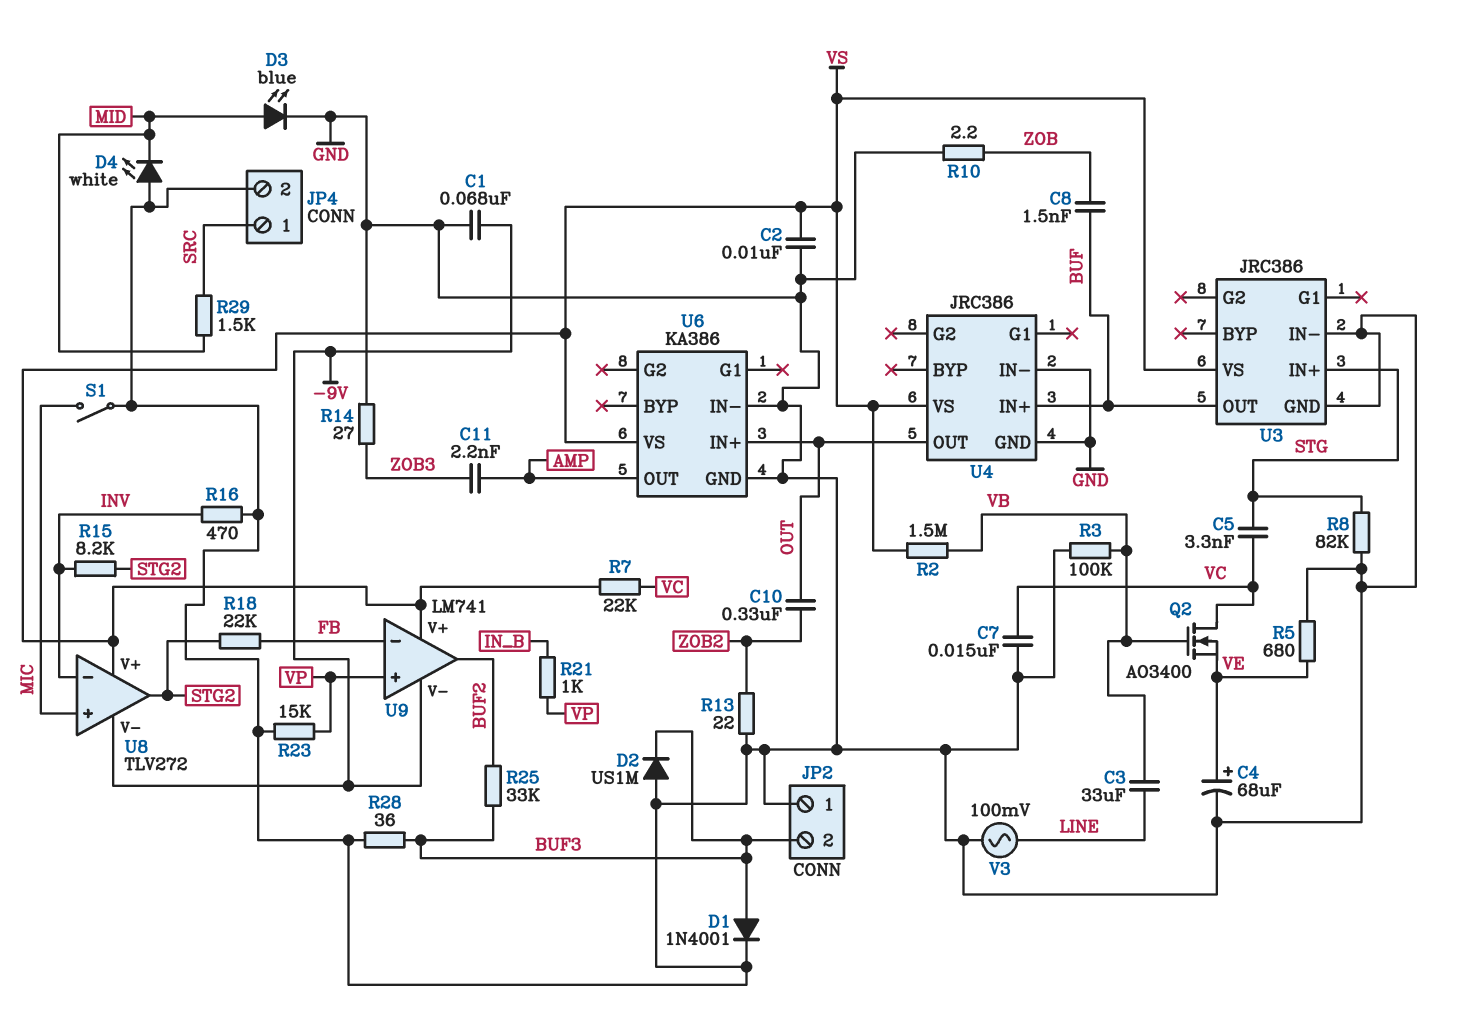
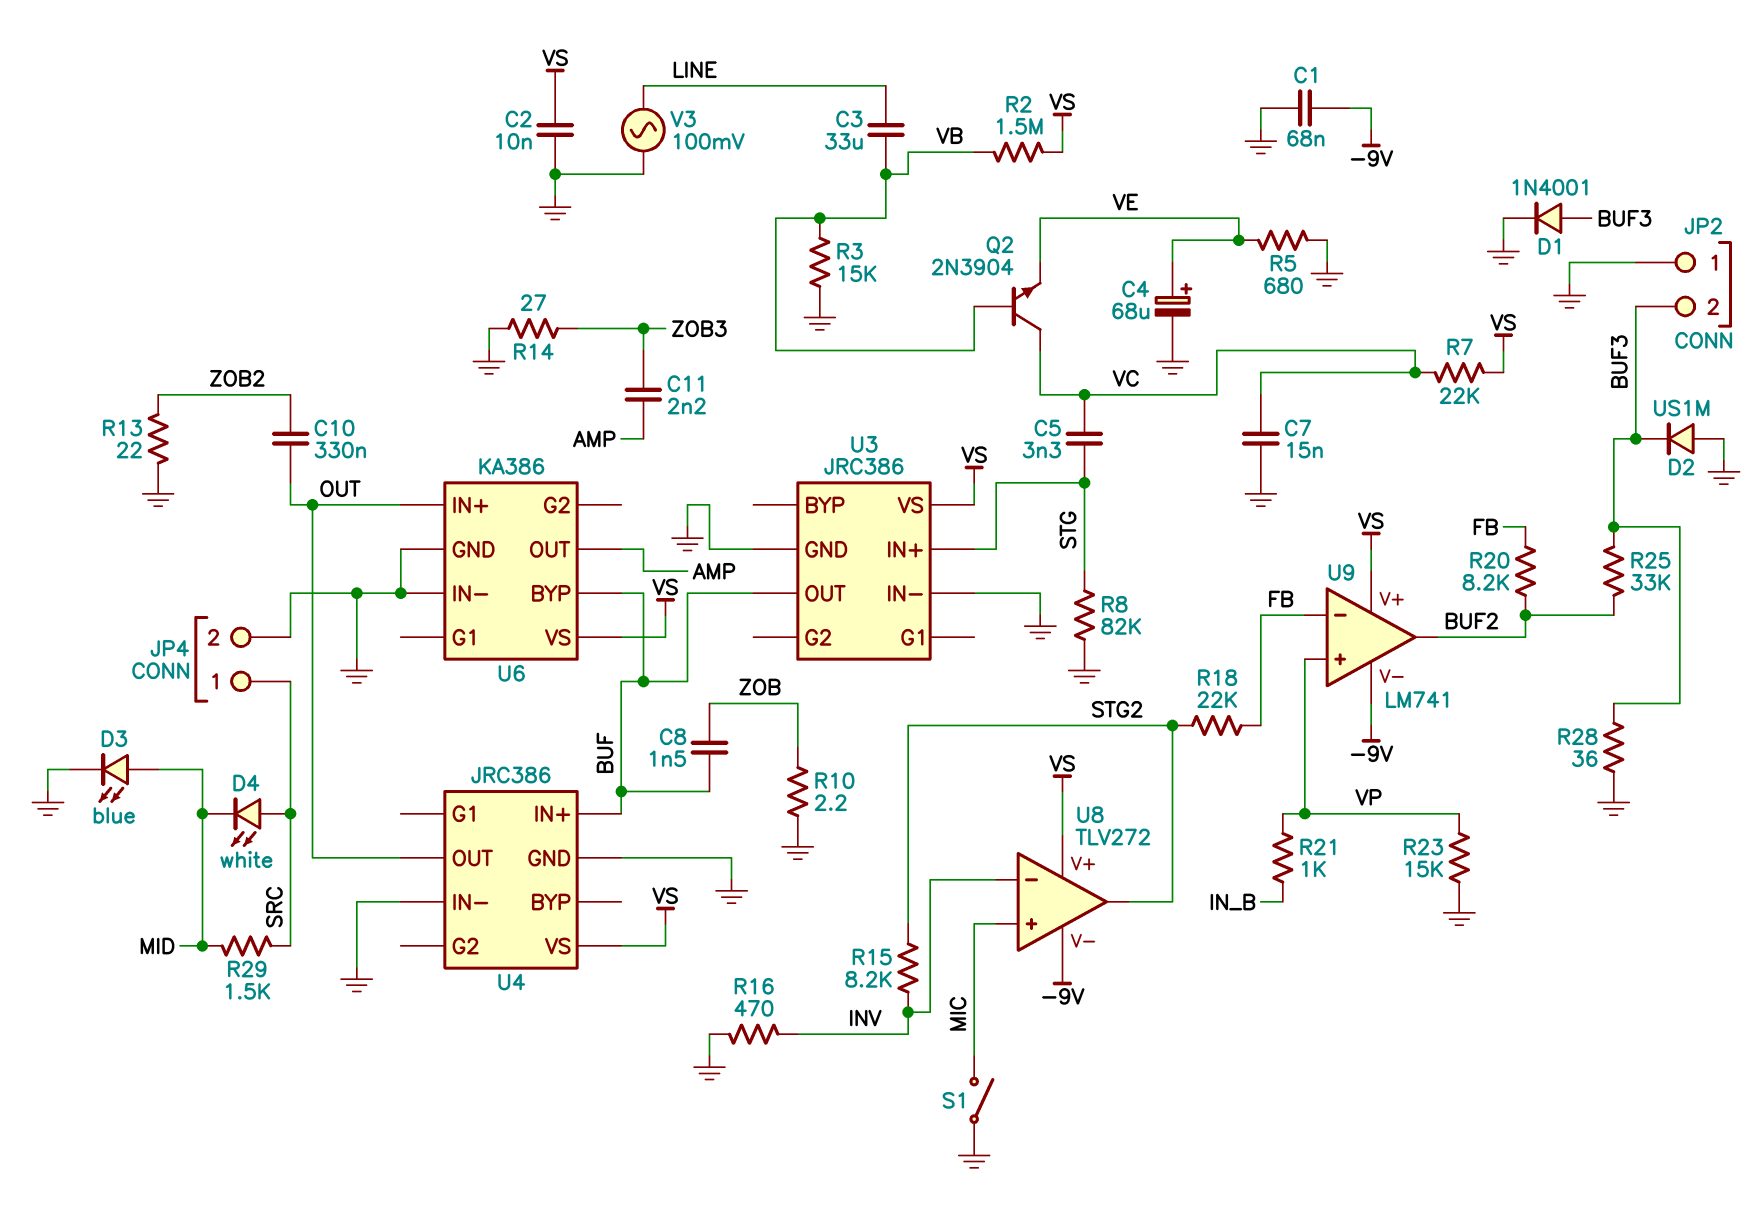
D4: LED white (A GND, K MID) -> LED white (A SRC, K MID)
Q2: NMOS AO3400 (G VB, D VC, S VE) -> NPN 2N3904 (B VB, C VC, E VE)
R3: 100k (GND, VB) -> 15k (GND, VB)
R20: none -> 8.2k (BUF2, FB)
U6 pin BYP: none -> BUF

